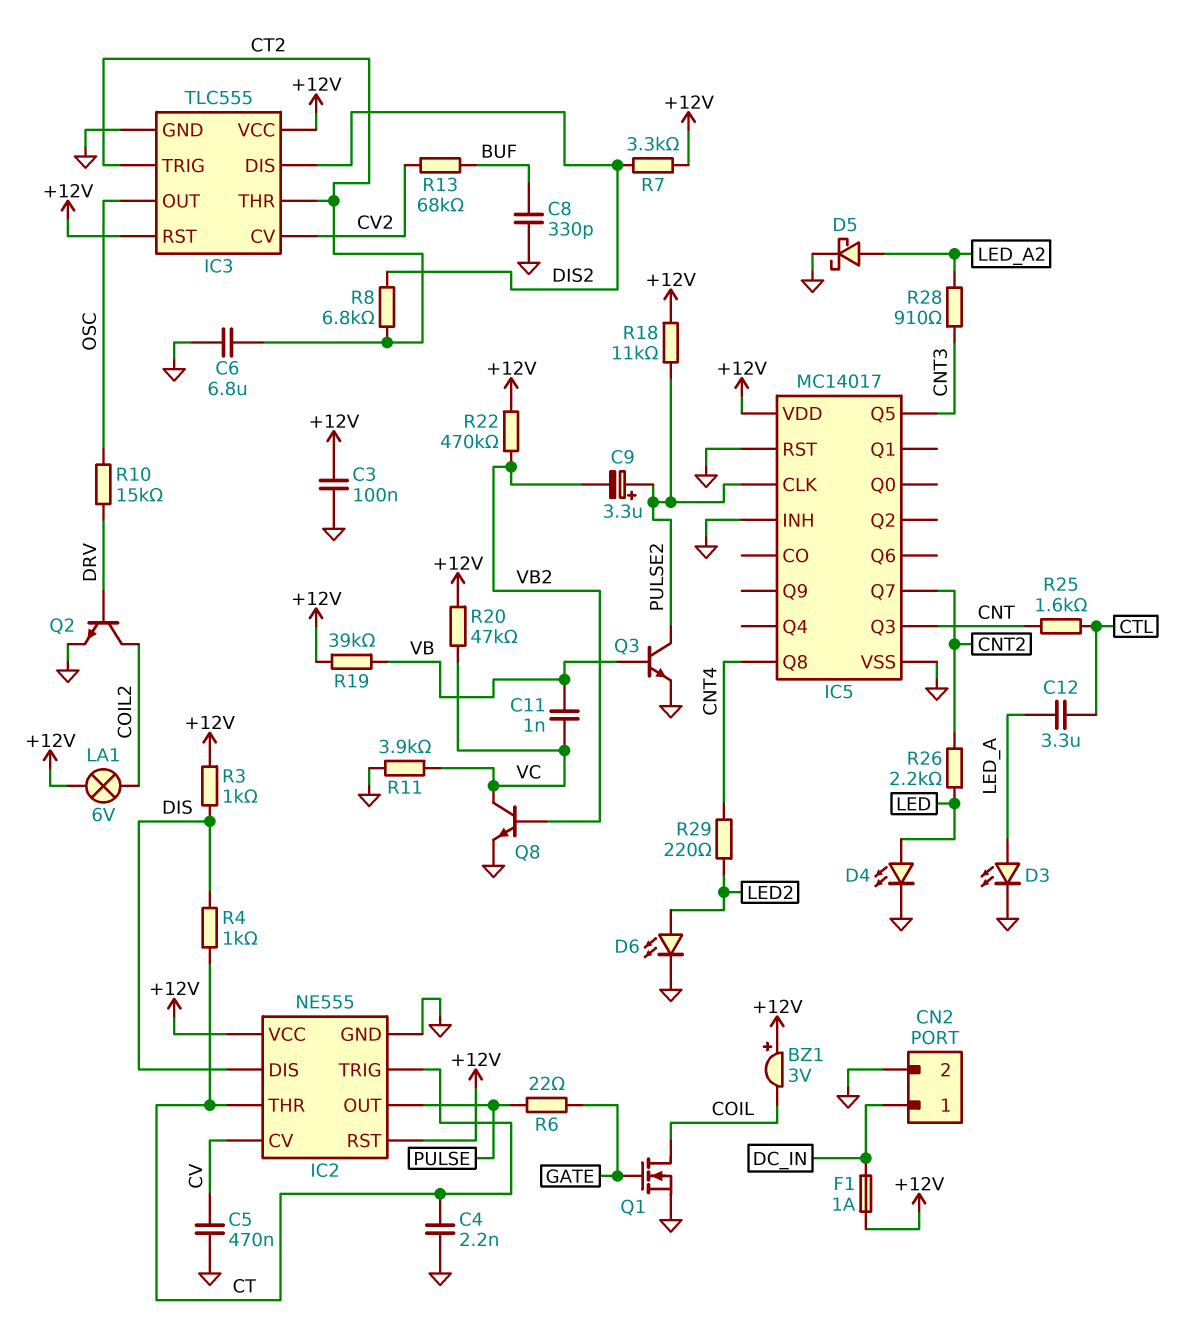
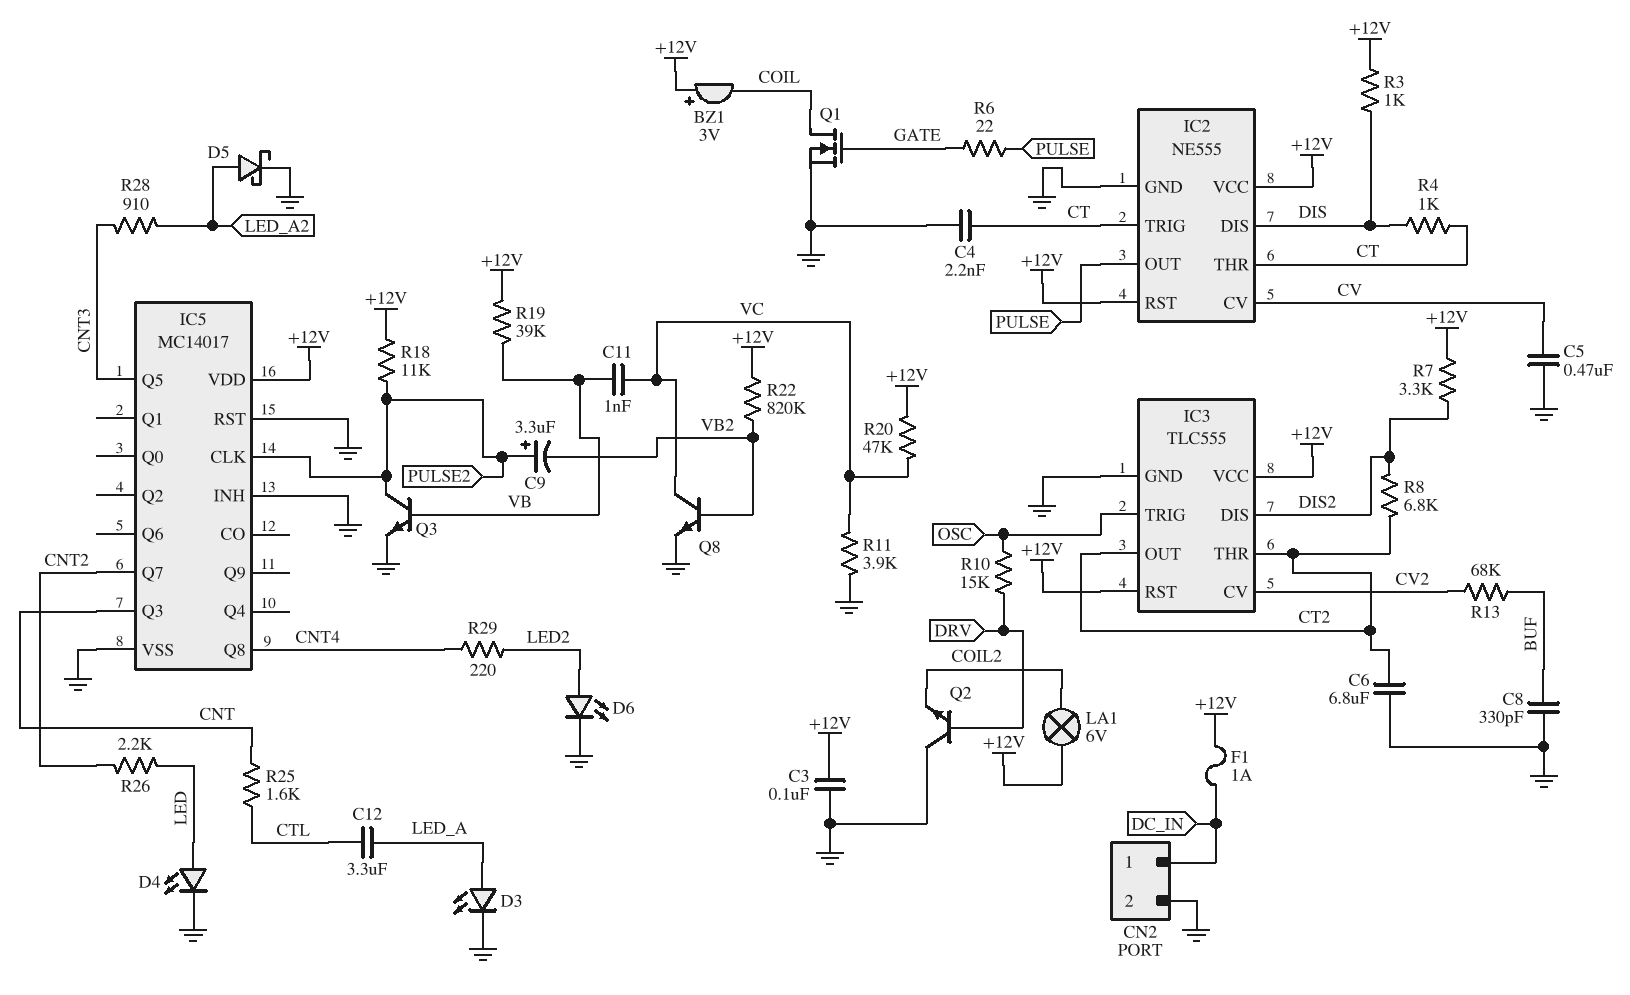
IC3 pin OUT: OSC -> CT2
IC3 pin TRIG: CT2 -> OSC
Q2: NPN (B DRV, C COIL2, E GND) -> NPN (B DRV, C GND, E COIL2)
R22: 470k (+12V, VB2) -> 820k (+12V, VB2)

